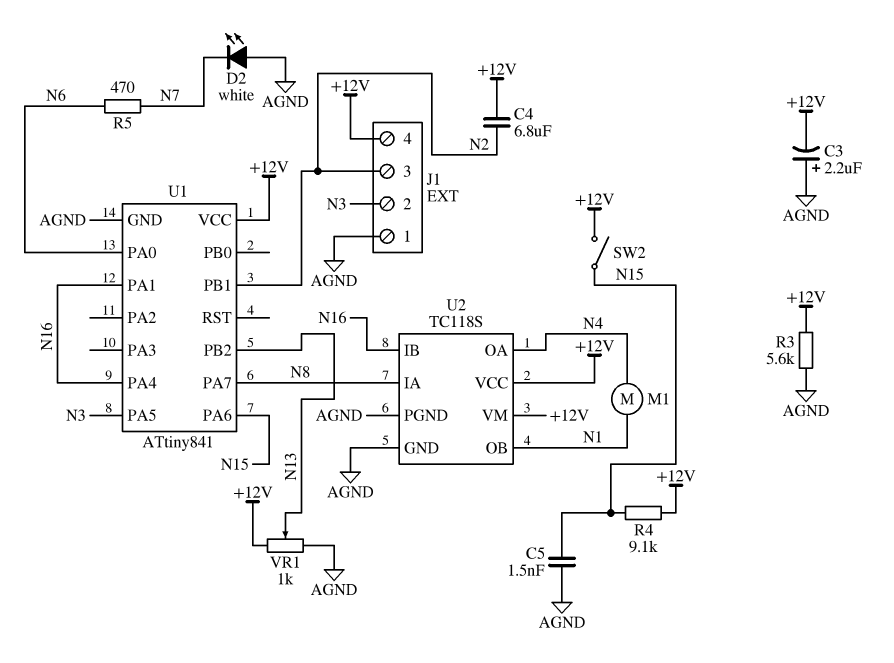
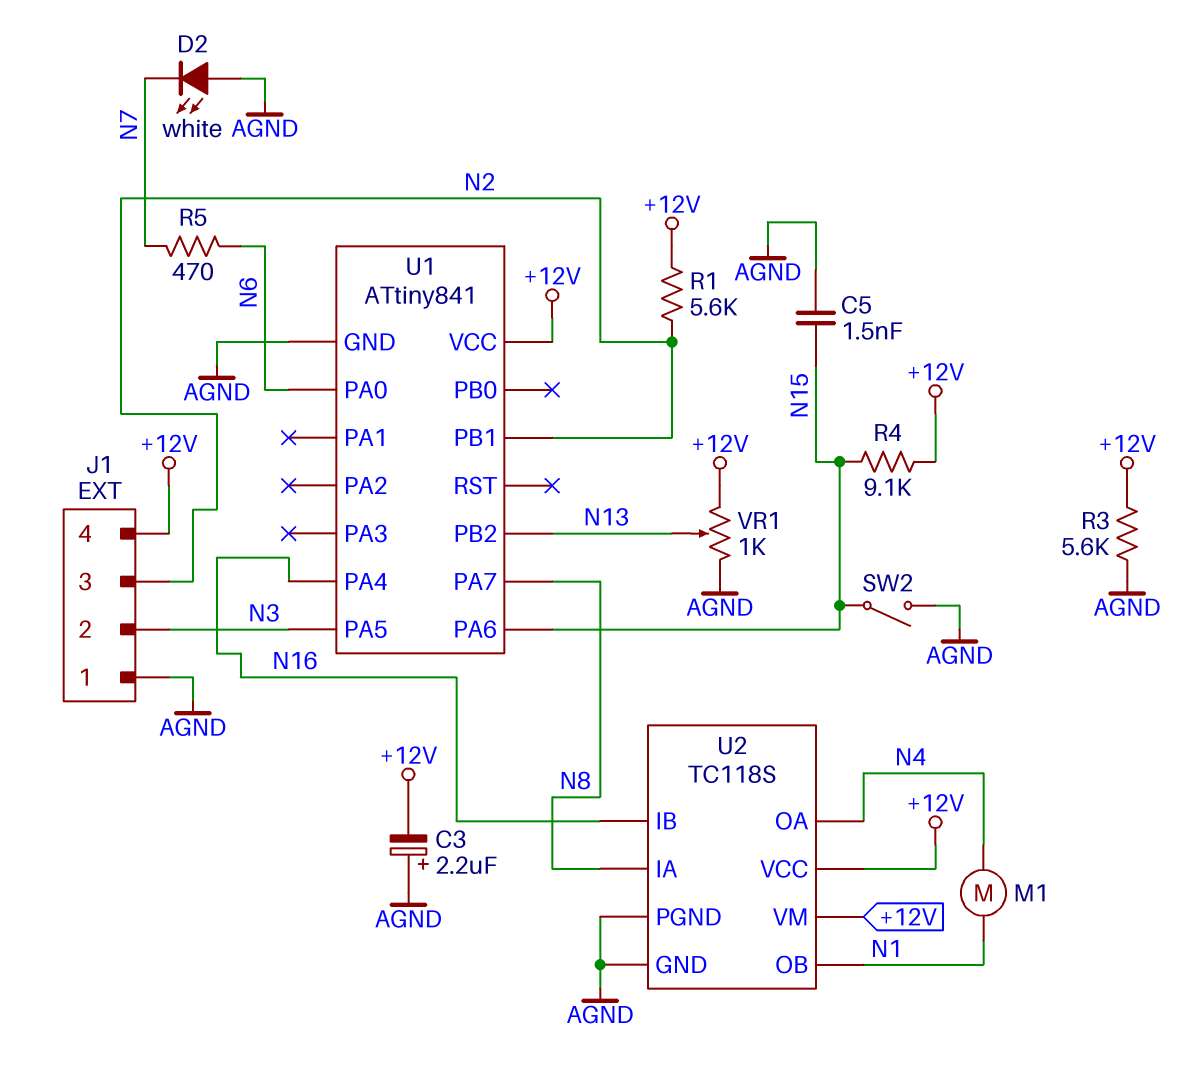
C4: 6.8uF (+12V, N2) -> none
R1: none -> 5.6k (+12V, N2)
SW2: switch (+12V, N15) -> switch (AGND, N15)
U1 pin PA1: N16 -> none

